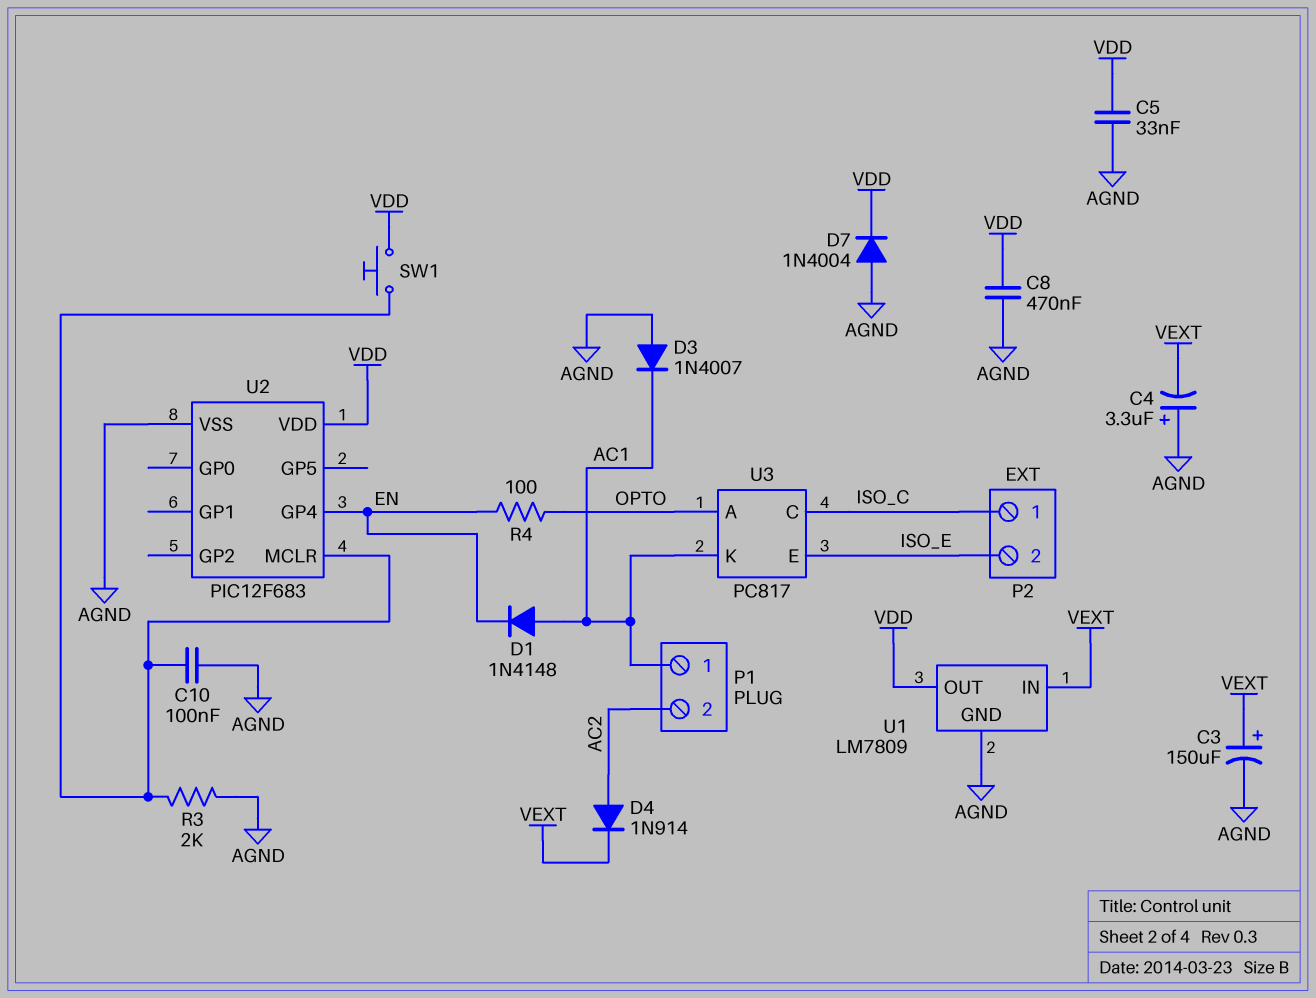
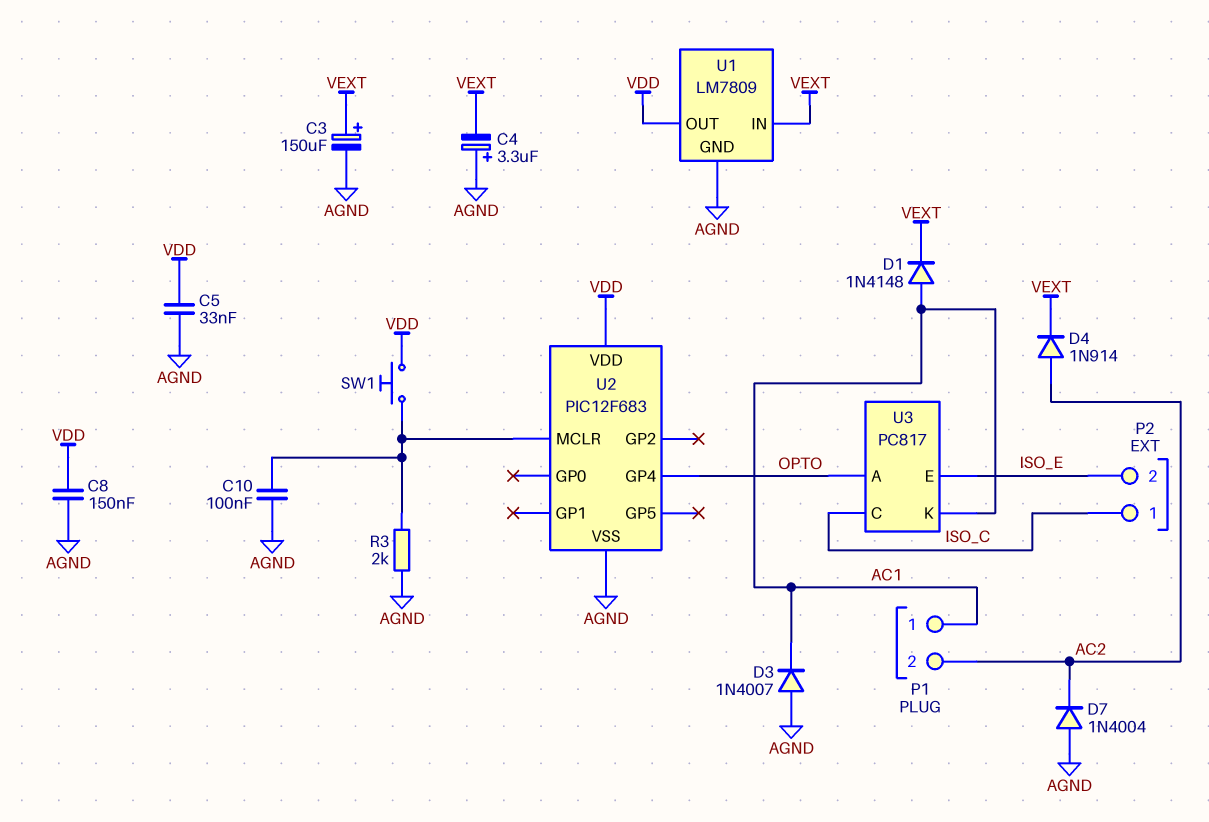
C8: 470nF (AGND, VDD) -> 150nF (AGND, VDD)
D1: diode 1N4148 (A AC1, K EN) -> diode 1N4148 (A AC1, K VEXT)
D7: diode 1N4004 (A AGND, K VDD) -> diode 1N4004 (A AGND, K AC2)
R4: 100 (EN, OPTO) -> none
U2 pin GP4: EN -> OPTO

